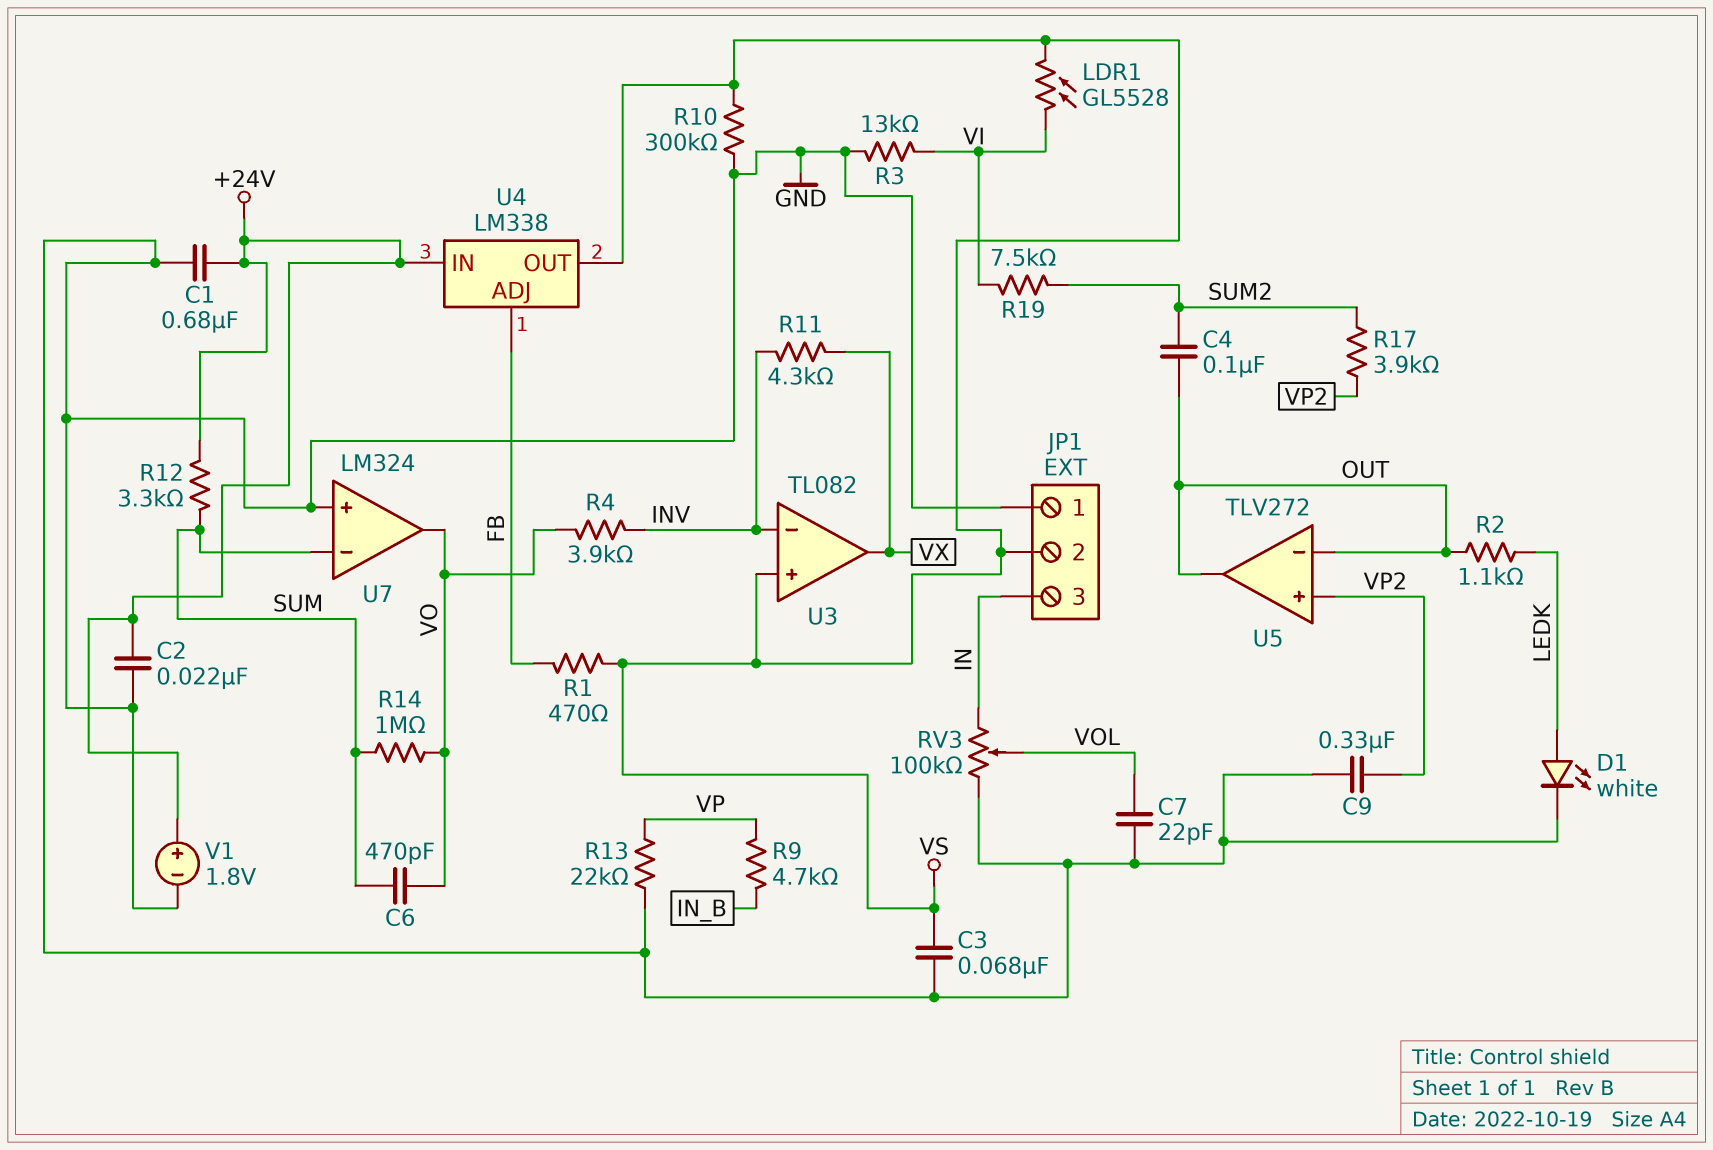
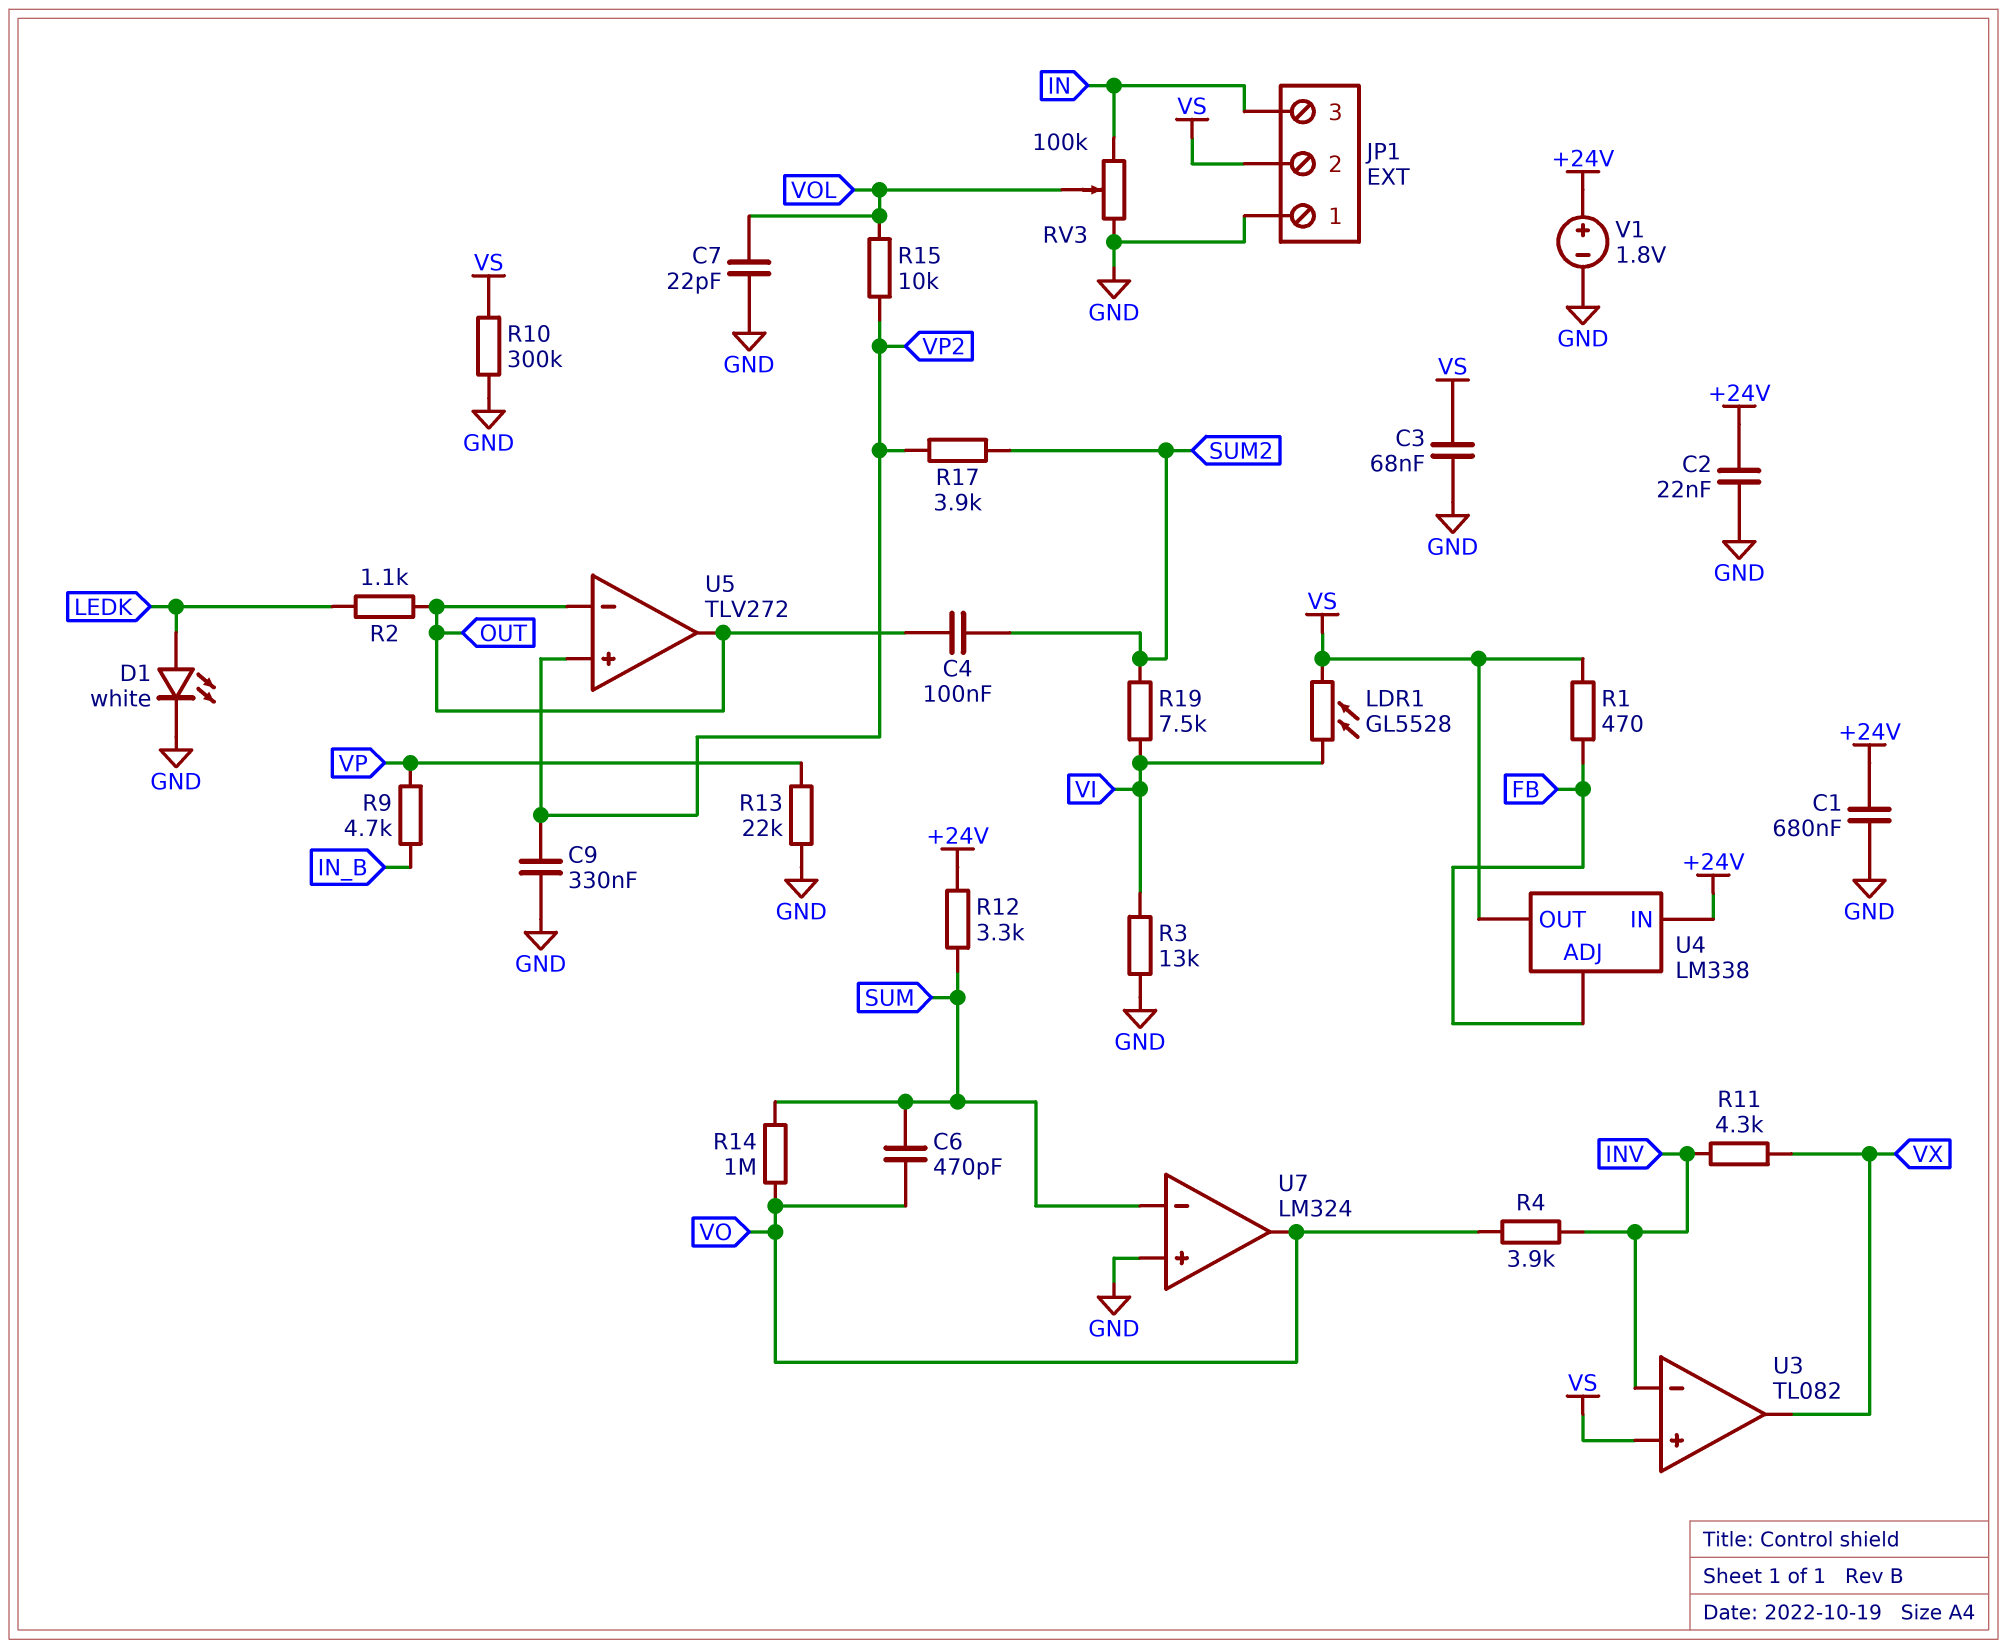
R15: none -> 10k (VOL, VP2)

